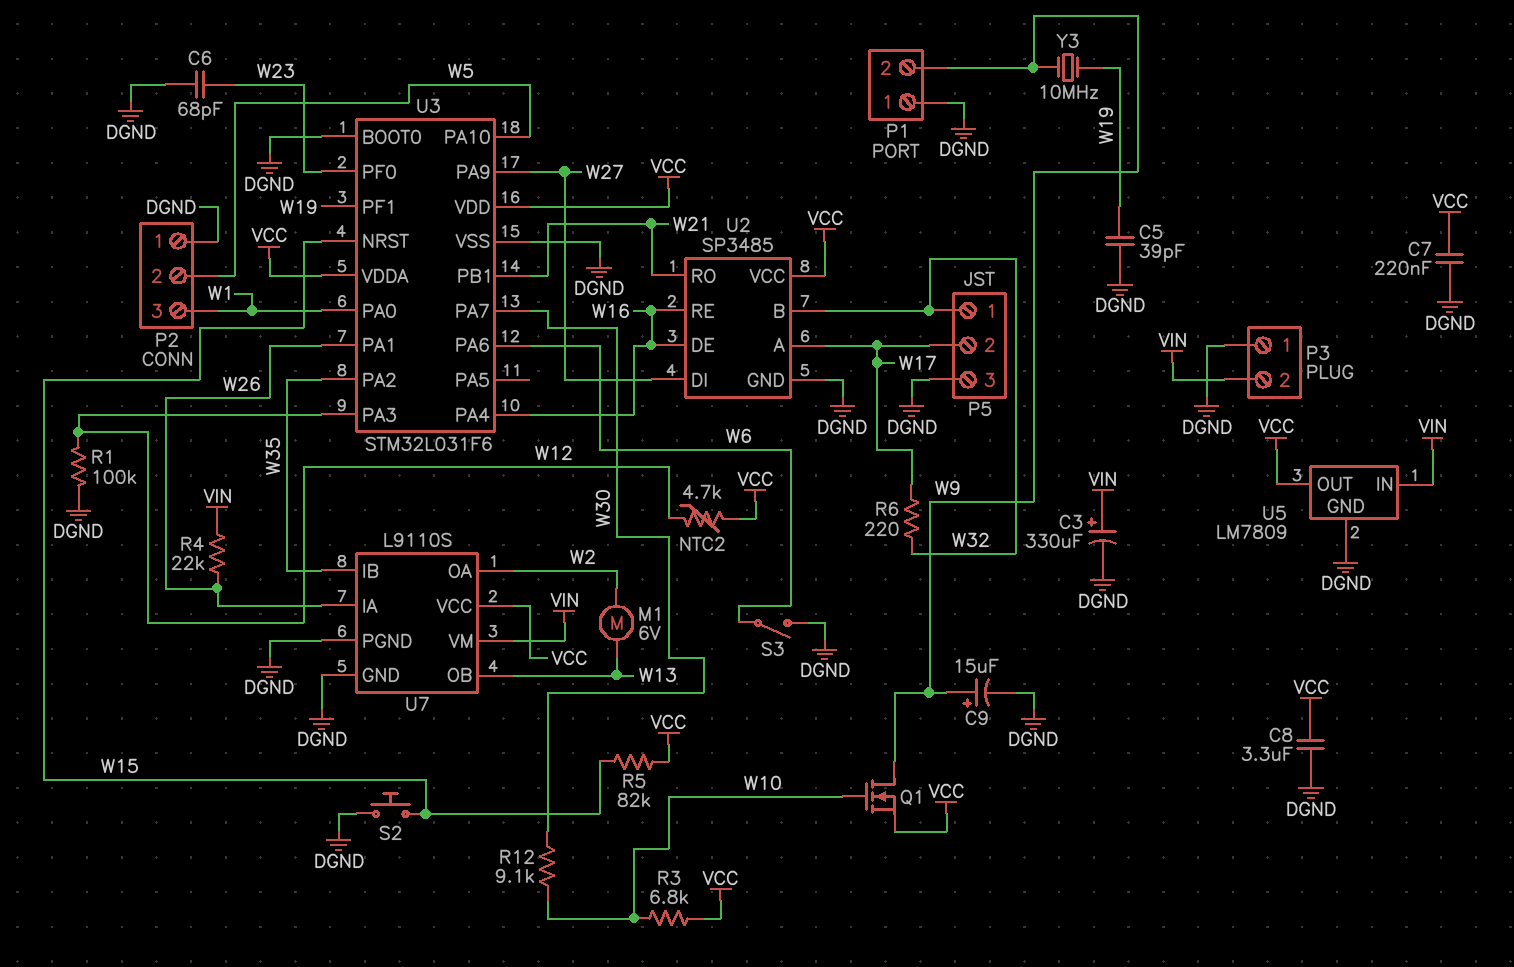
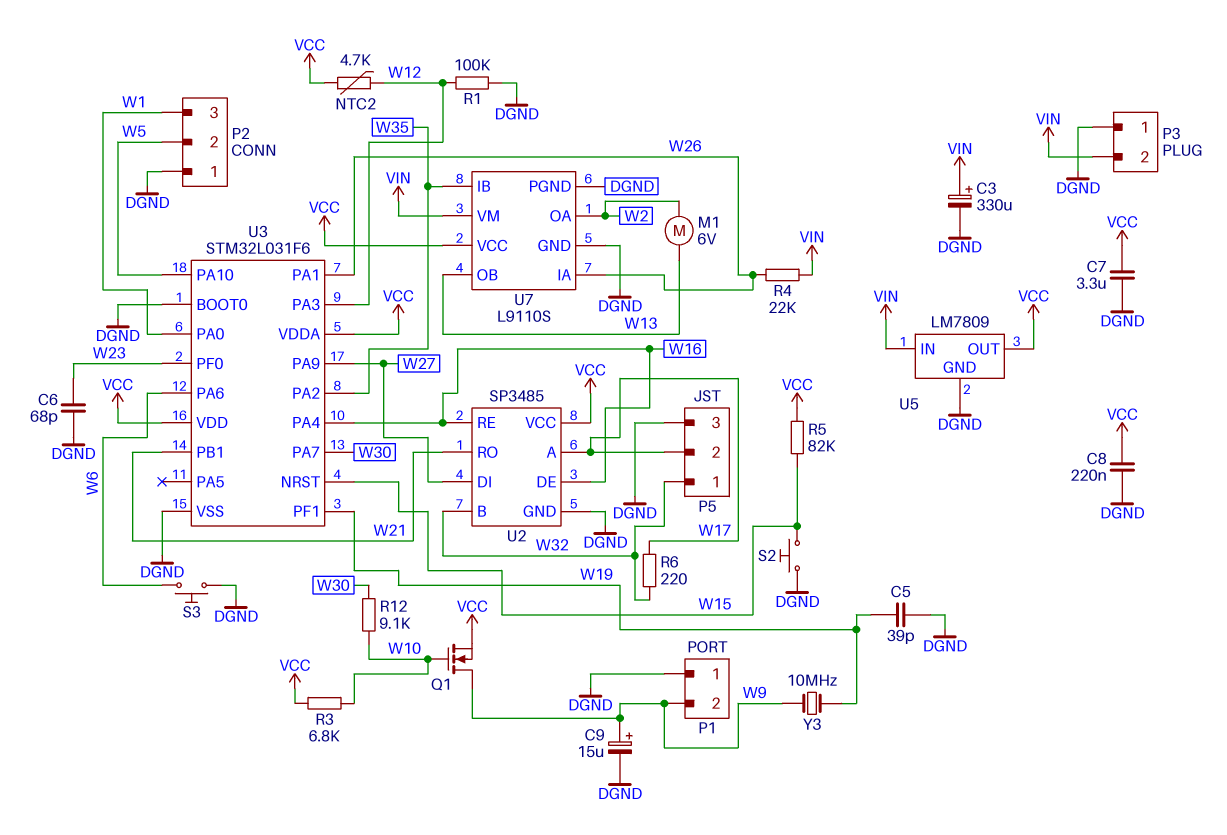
C7: 220nF (DGND, VCC) -> 3.3uF (DGND, VCC)
C8: 3.3uF (DGND, VCC) -> 220nF (DGND, VCC)
S3: switch (DGND, W6) -> button (DGND, W6)

